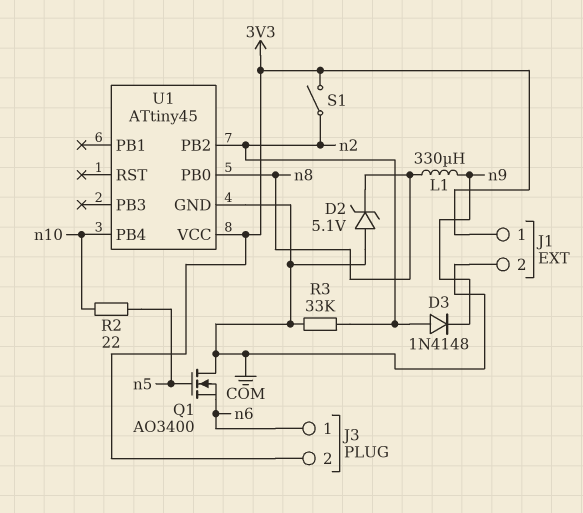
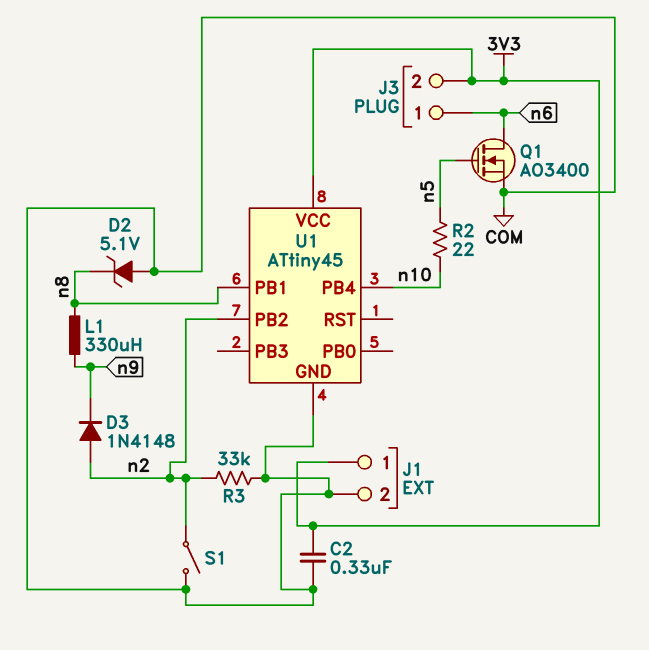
C2: none -> 330nF (3V3, COM)
Q1: NMOS AO3400 (G n5, D COM, S n6) -> NMOS AO3400 (G n5, D n6, S COM)
S1: switch (3V3, n2) -> switch (COM, n2)
U1 pin PB0: n8 -> none
U1 pin PB1: none -> n8

